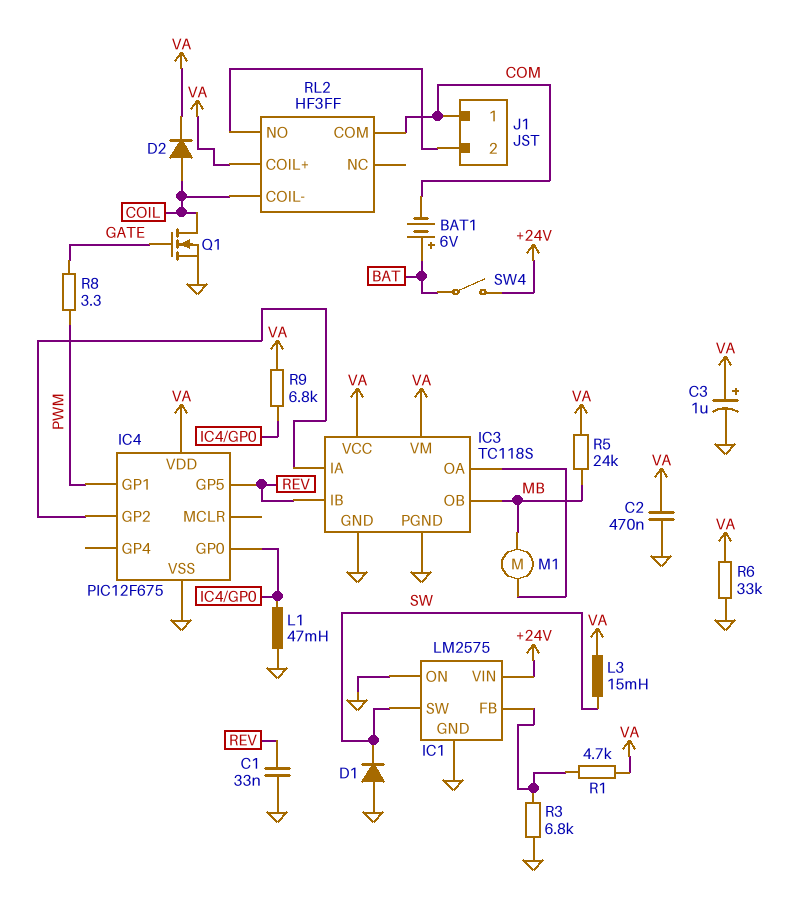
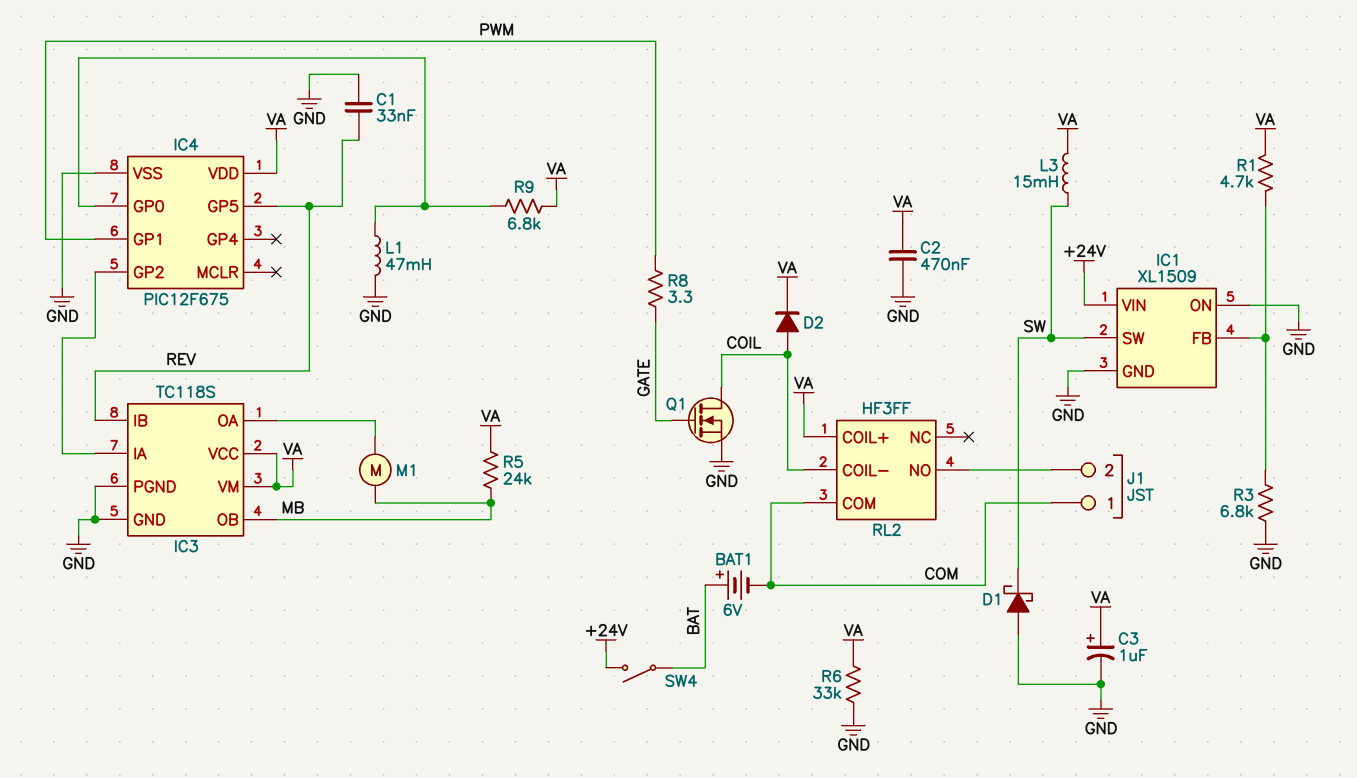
D1: diode (A GND, K SW) -> schottky (A GND, K SW)
IC1: LM2575 -> XL1509

